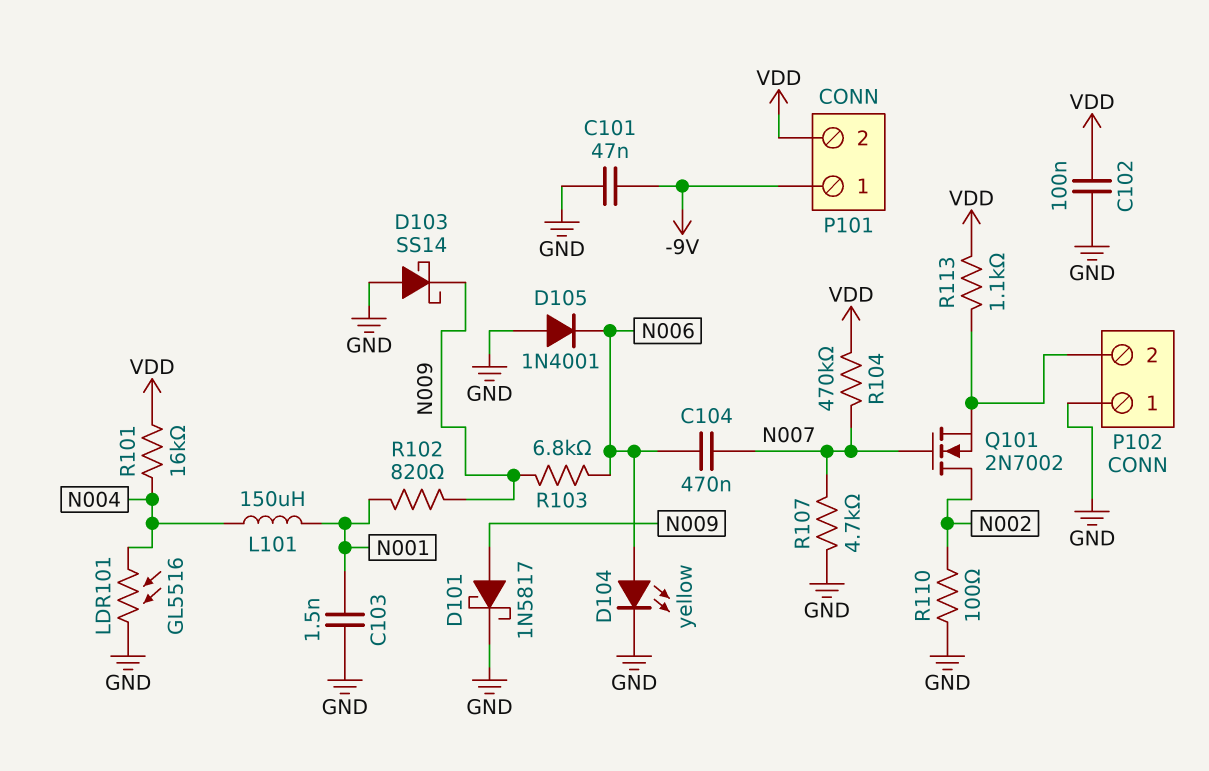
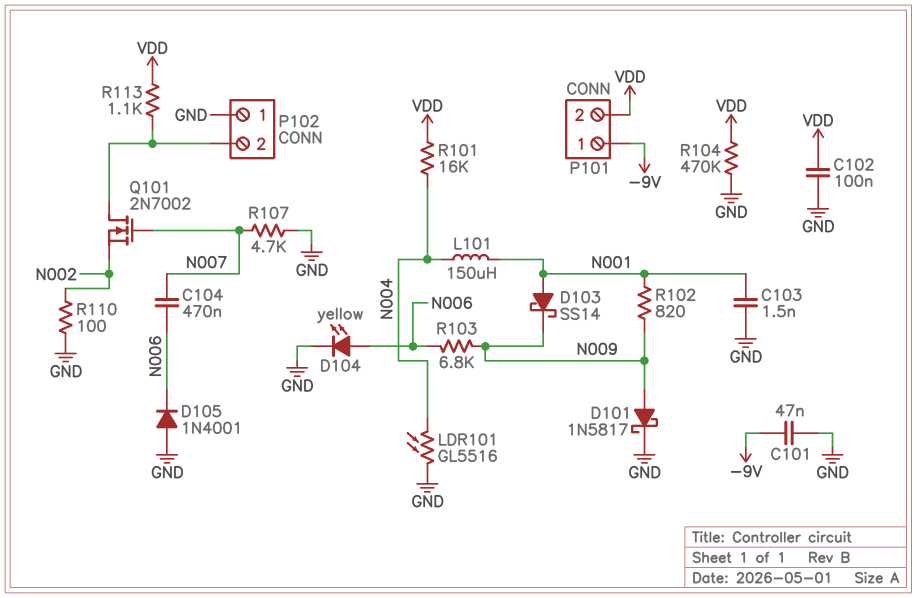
D103: schottky SS14 (A GND, K N009) -> schottky SS14 (A N001, K N009)
Q101: NMOS 2N7002 (G N007, D N002, S P102/2) -> NMOS 2N7002 (G N007, D P102/2, S N002)
R104: 470k (N007, VDD) -> 470k (GND, VDD)

